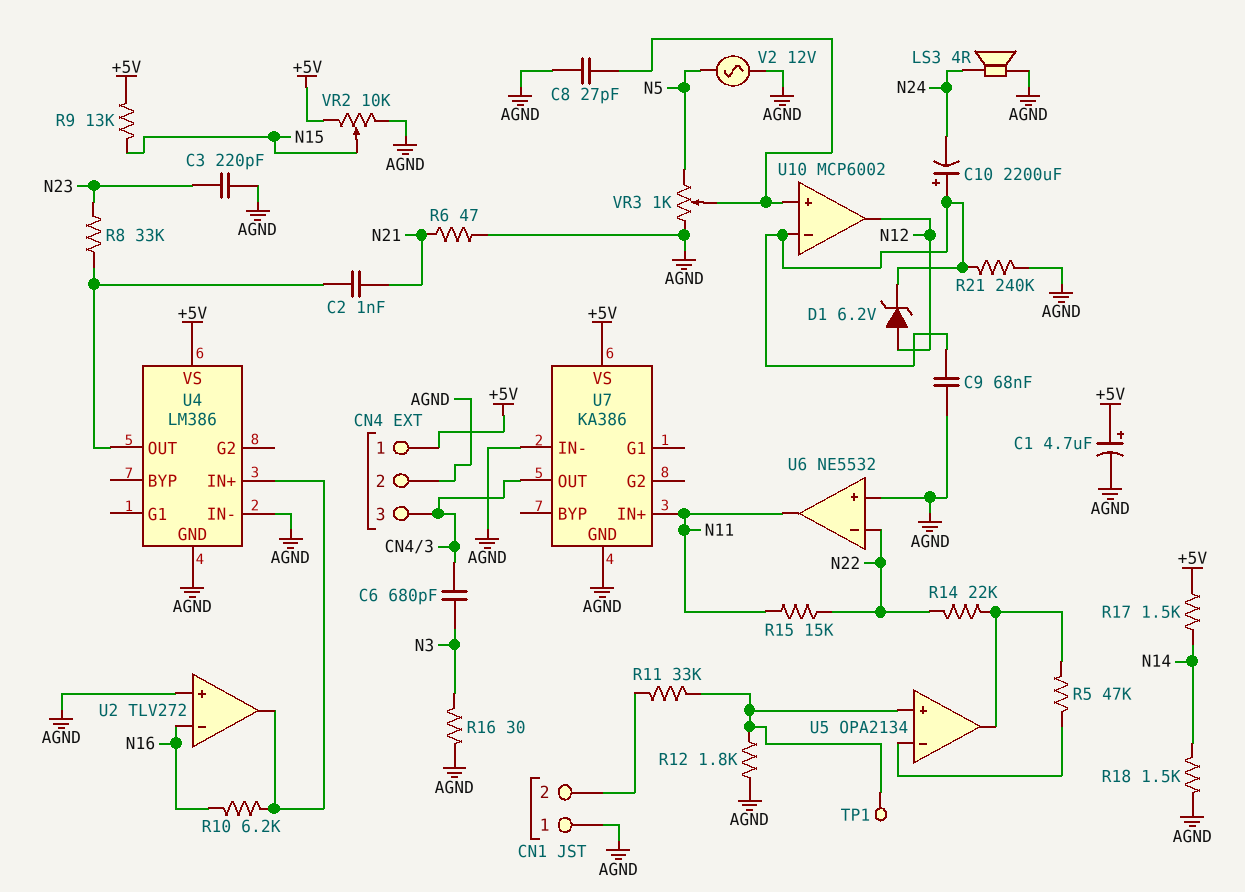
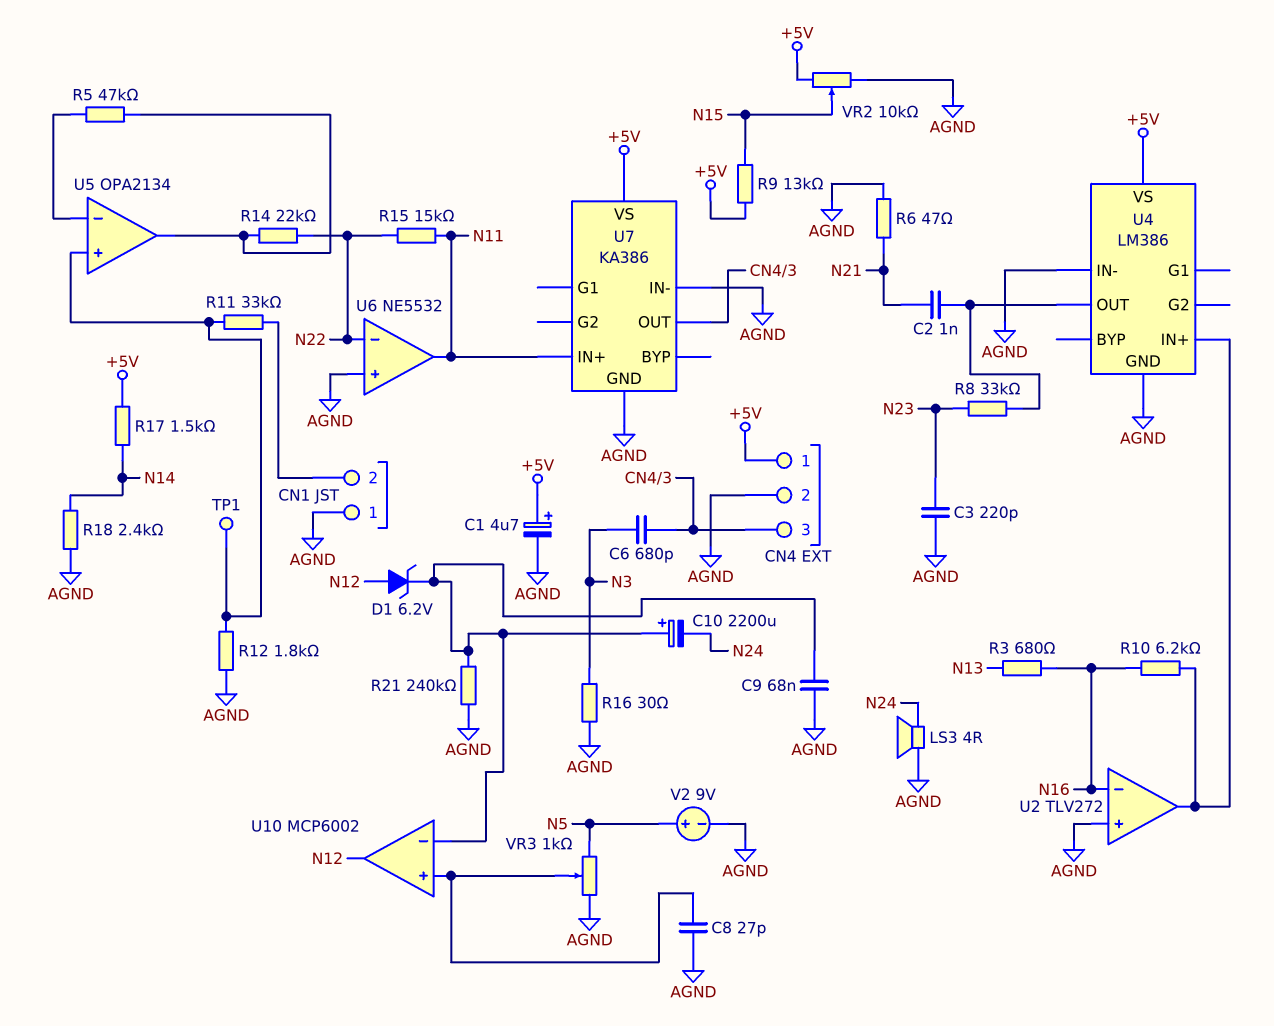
R3: none -> 680 (N13, N16)
R18: 1.5k (AGND, N14) -> 2.4k (AGND, N14)
V2: AC 12V (AGND, N5) -> 9V (plus N5, minus AGND)

